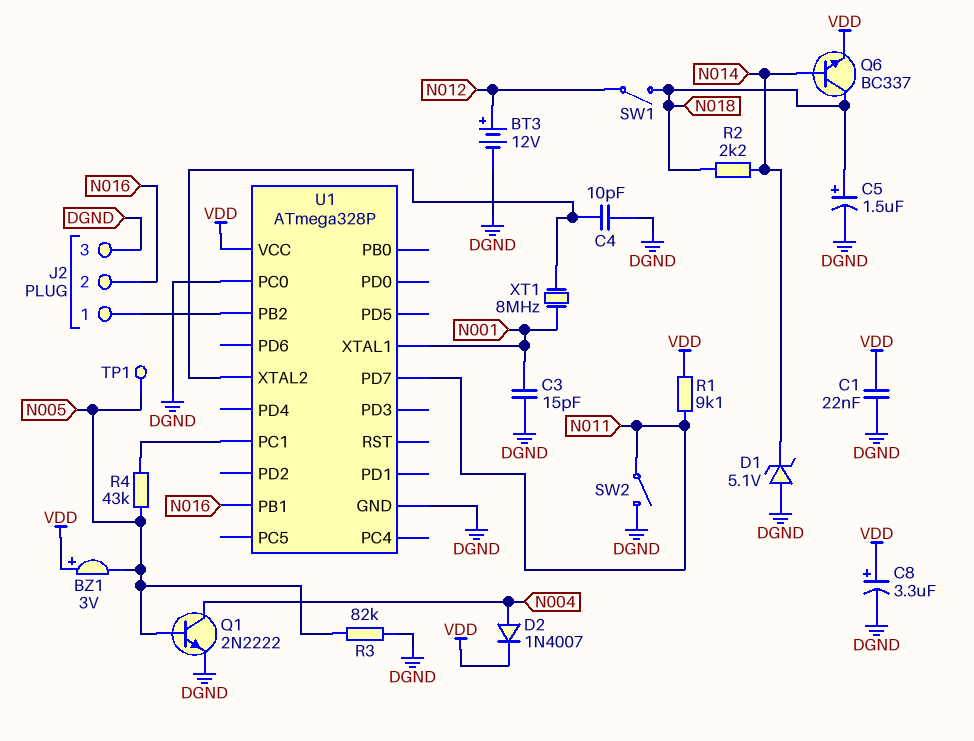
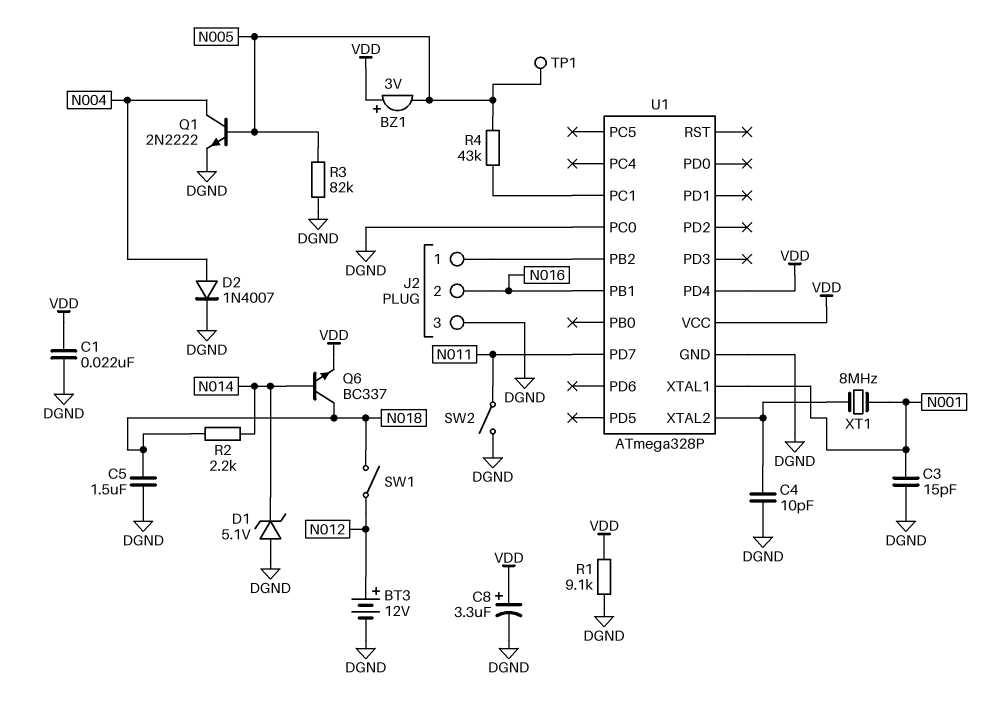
C5: 1.5uF (plus N018, minus DGND) -> 1.5uF (DGND, N018)
D2: diode 1N4007 (A N004, K VDD) -> diode 1N4007 (A N004, K DGND)
R1: 9.1k (N011, VDD) -> 9.1k (DGND, VDD)
U1 pin PD4: none -> VDD

